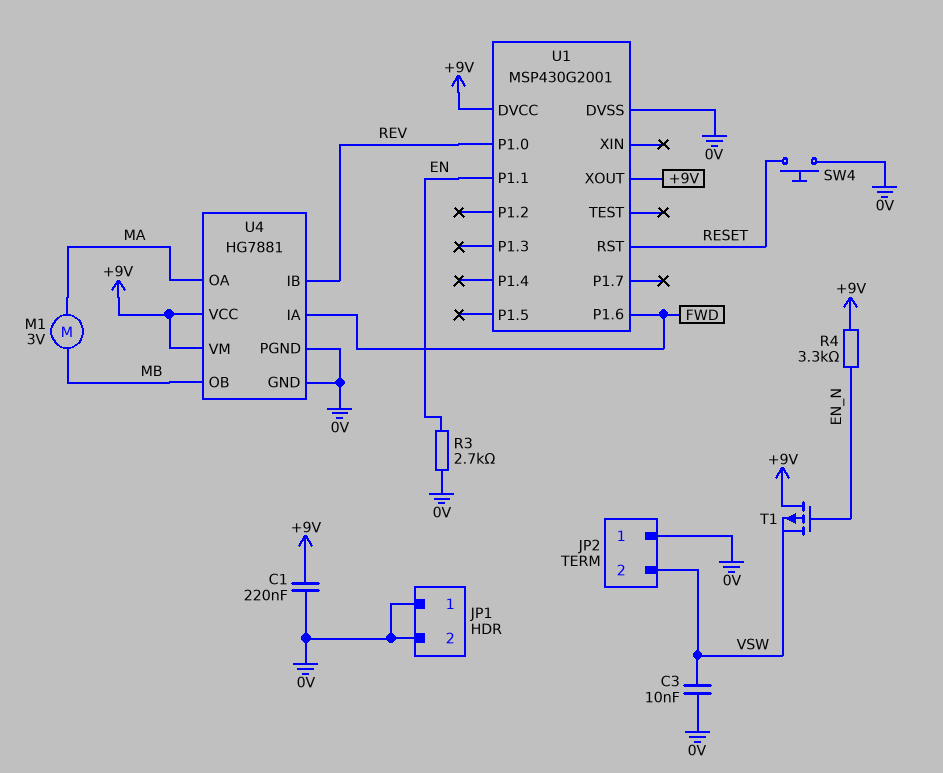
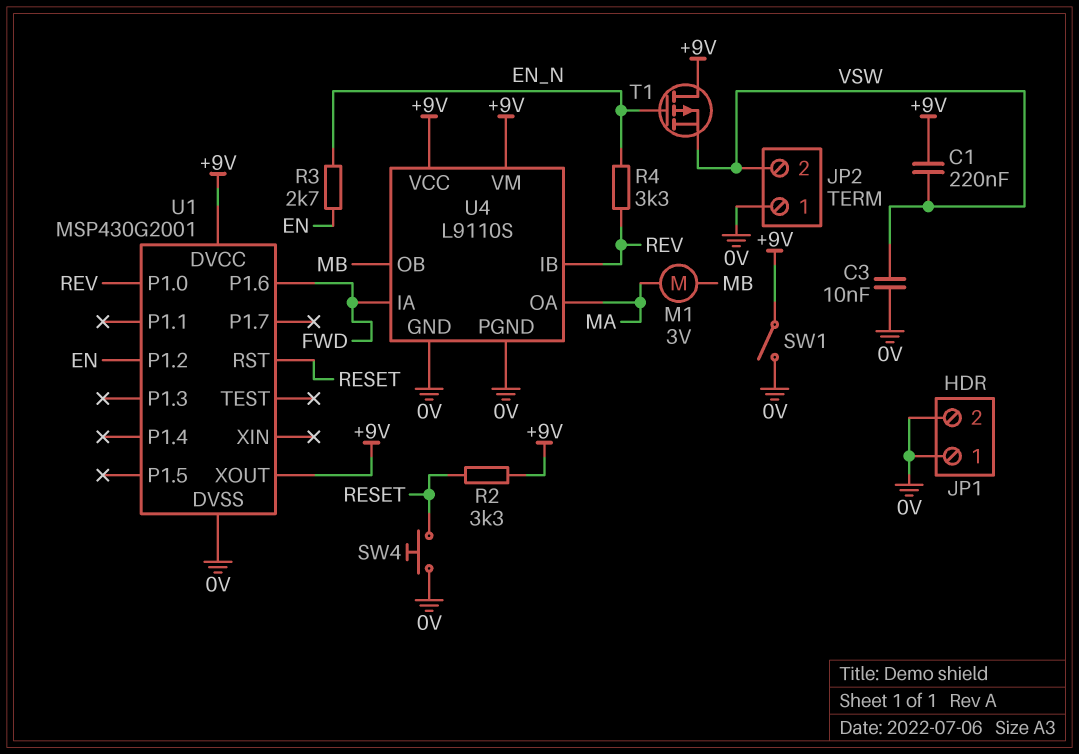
C1: 220nF (+9V, 0V) -> 220nF (+9V, VSW)
R2: none -> 3.3k (+9V, RESET)
R3: 2.7k (0V, EN) -> 2.7k (EN, EN_N)
R4: 3.3k (+9V, EN_N) -> 3.3k (EN_N, REV)
SW1: none -> switch (+9V, 0V)
U1 pin P1.1: EN -> none
U1 pin P1.2: none -> EN
U4: HG7881 -> L9110S

